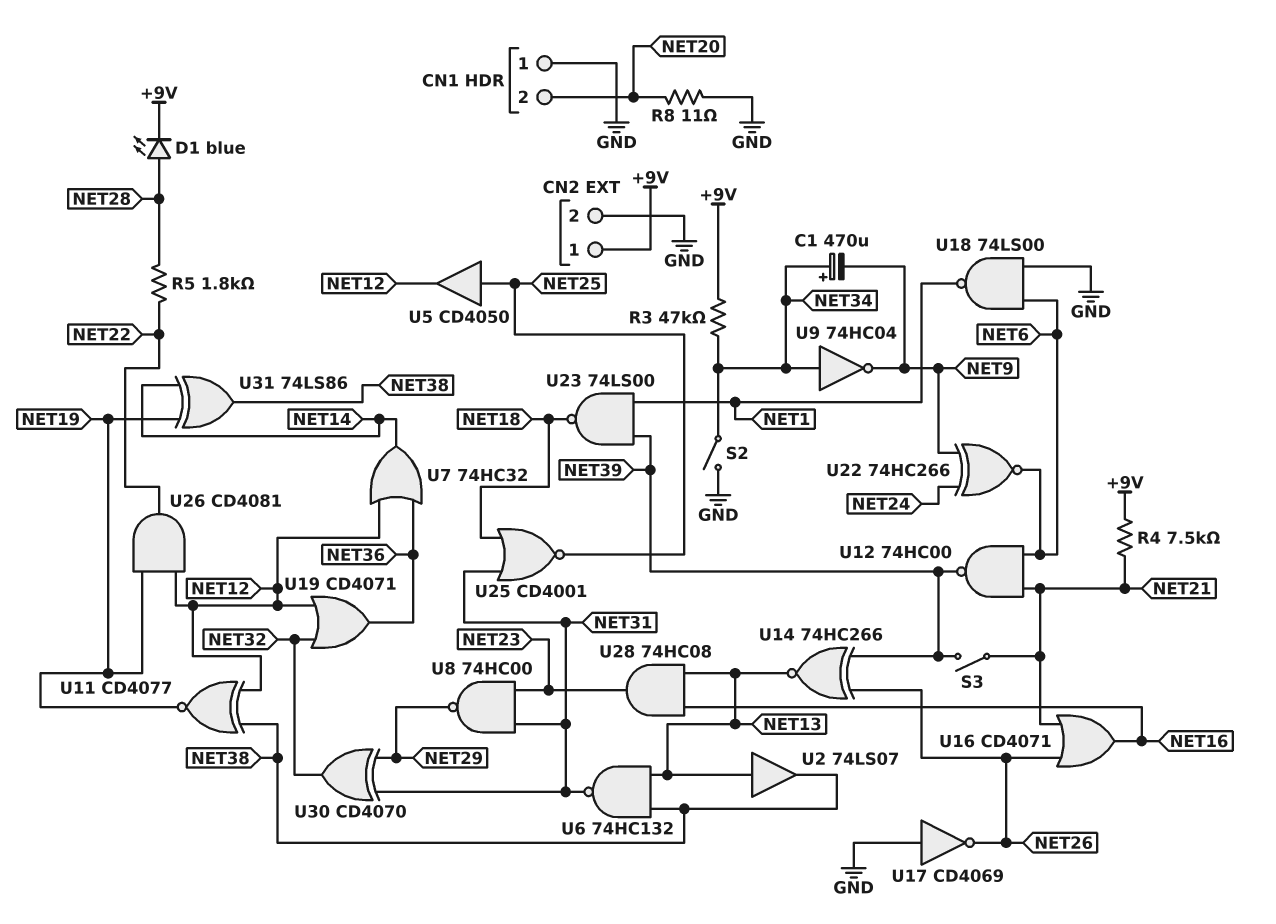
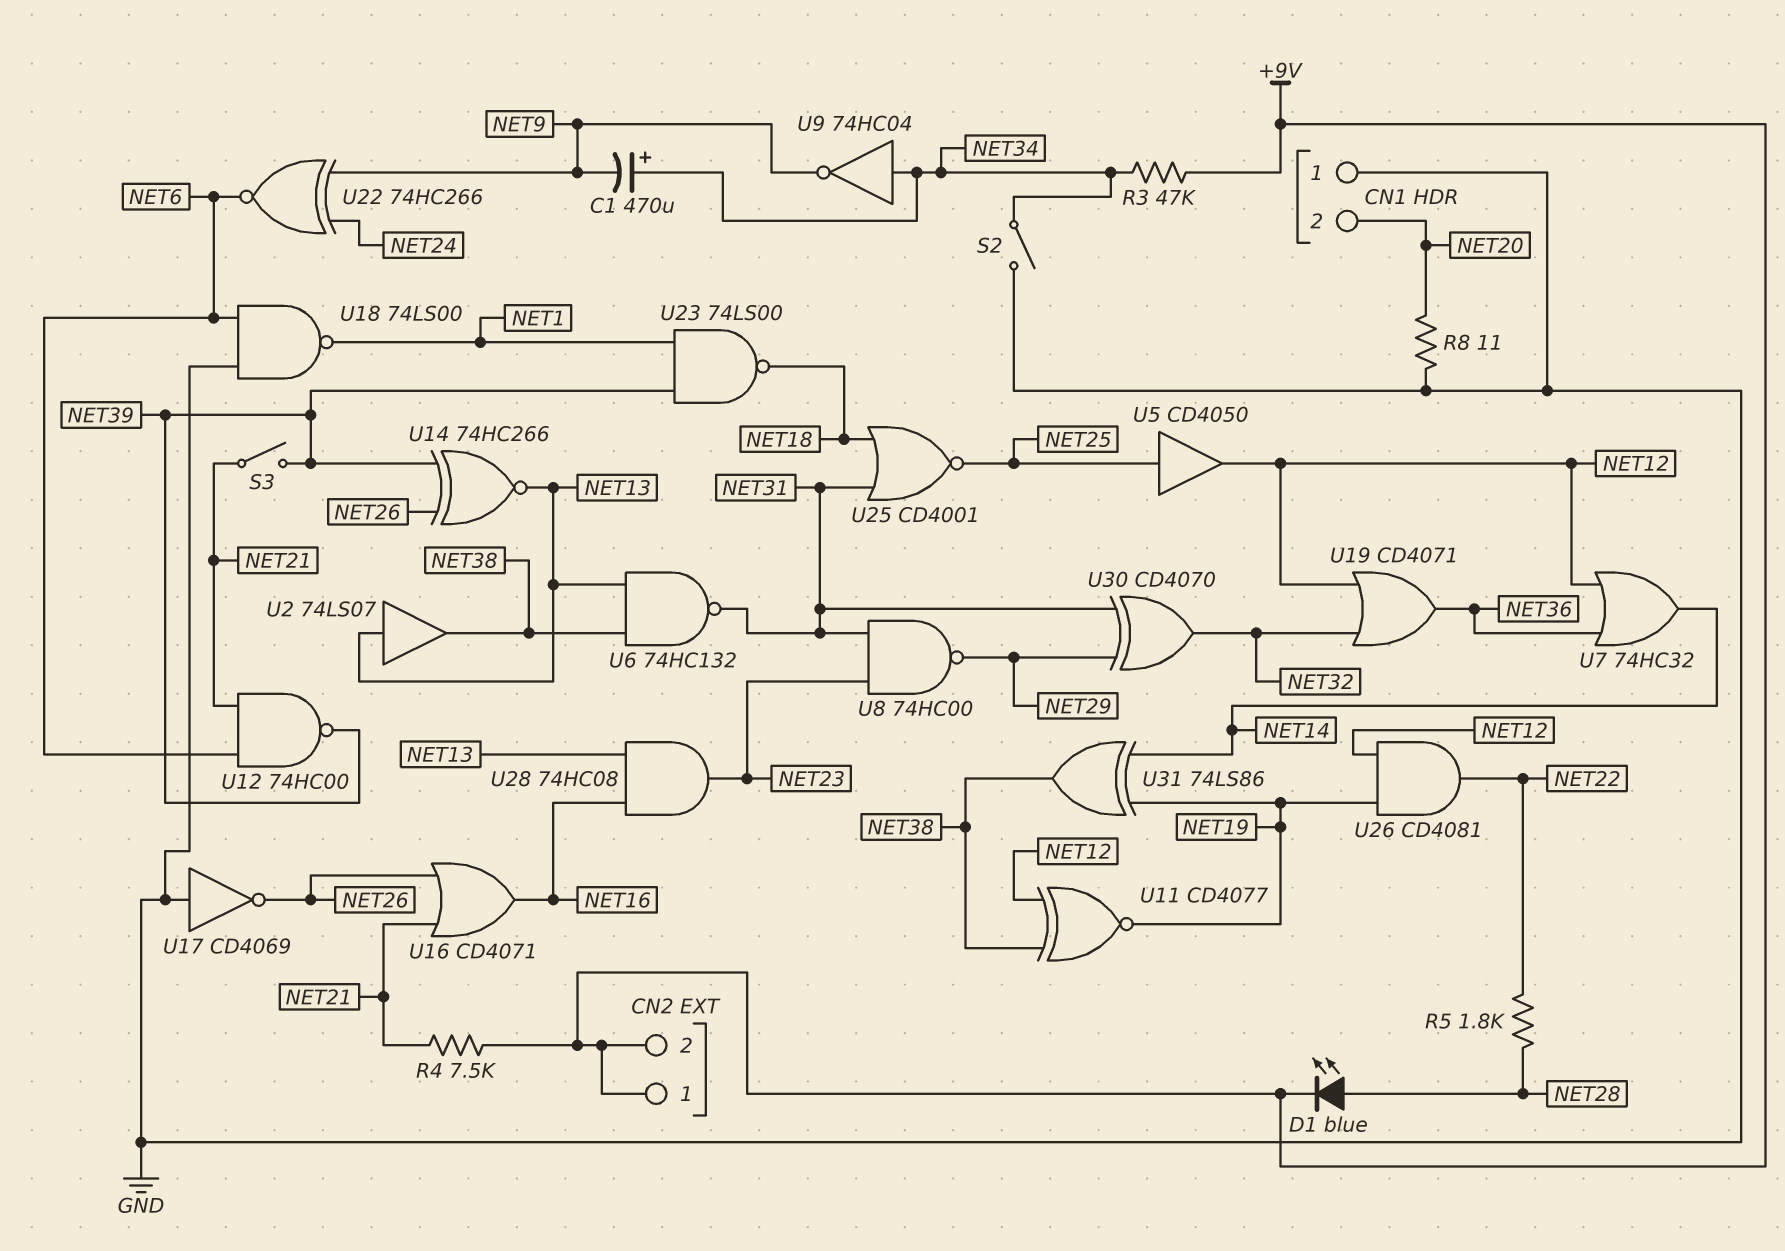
CN2 pin 2: GND -> +9V

